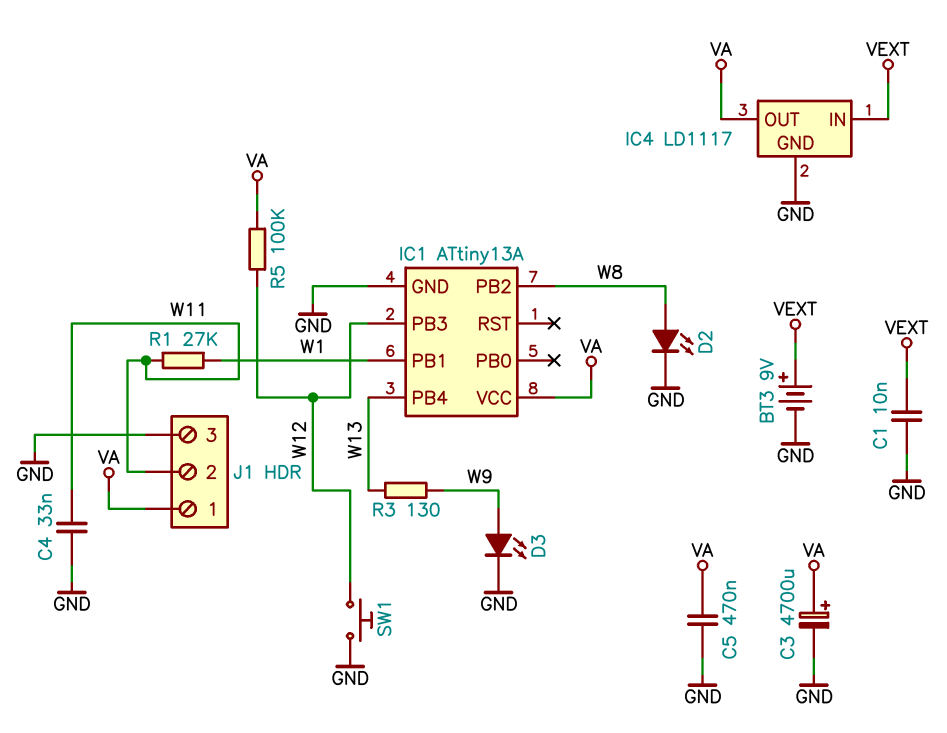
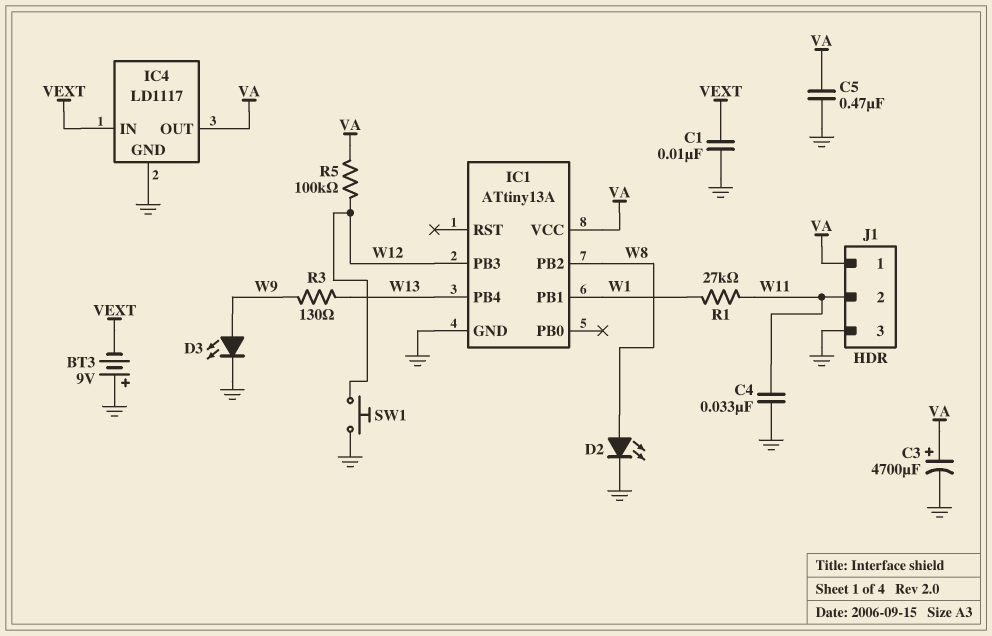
BT3: 9V (plus VEXT, minus GND) -> 9V (plus GND, minus VEXT)

